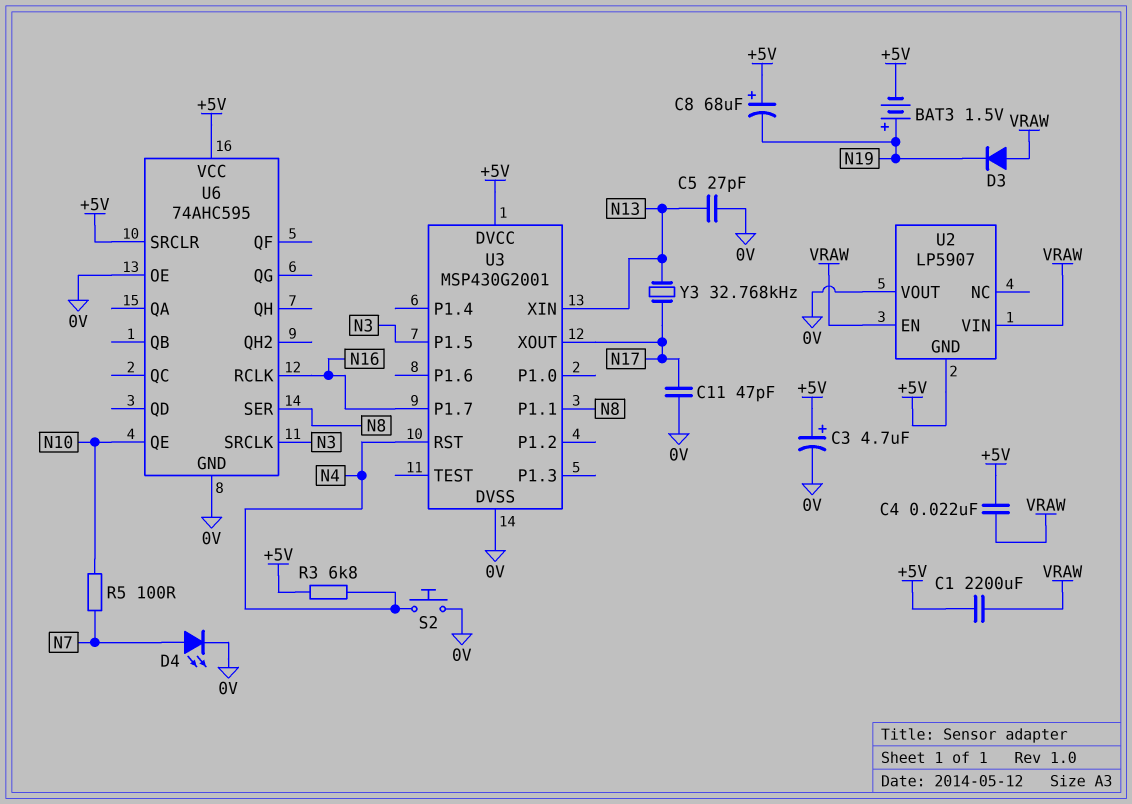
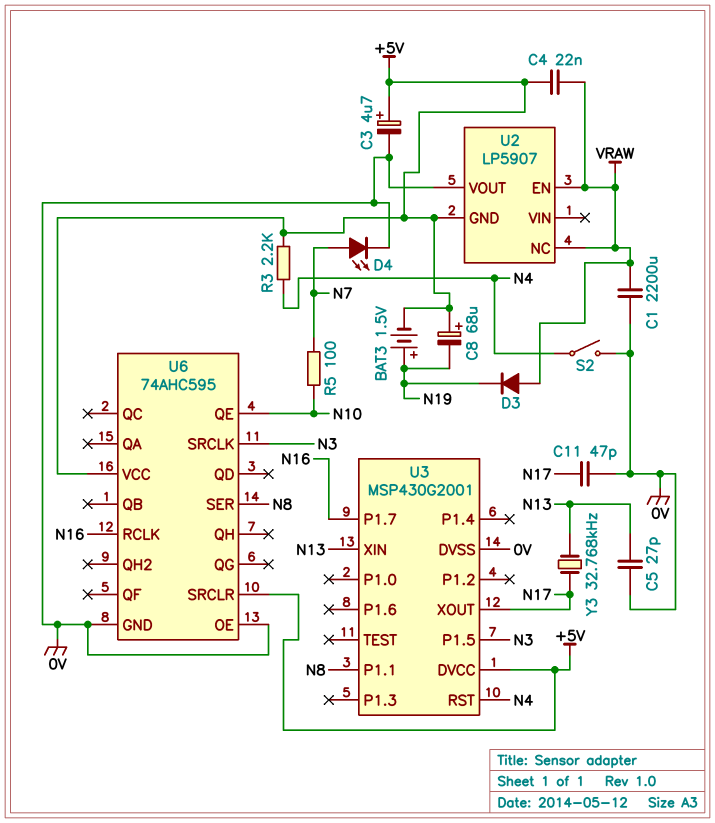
C1: 2200uF (+5V, VRAW) -> 2200uF (0V, VRAW)
R3: 6.8k (+5V, N4) -> 2.2k (+5V, N4)
S2: button (0V, N4) -> switch (0V, N4)
U2 pin NC: none -> VRAW
U2 pin VIN: VRAW -> none

